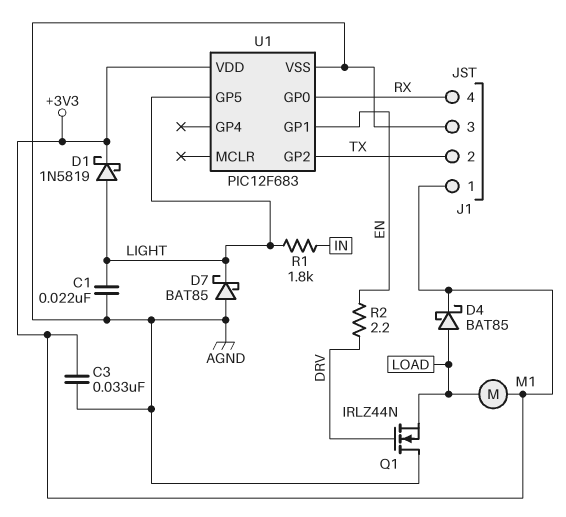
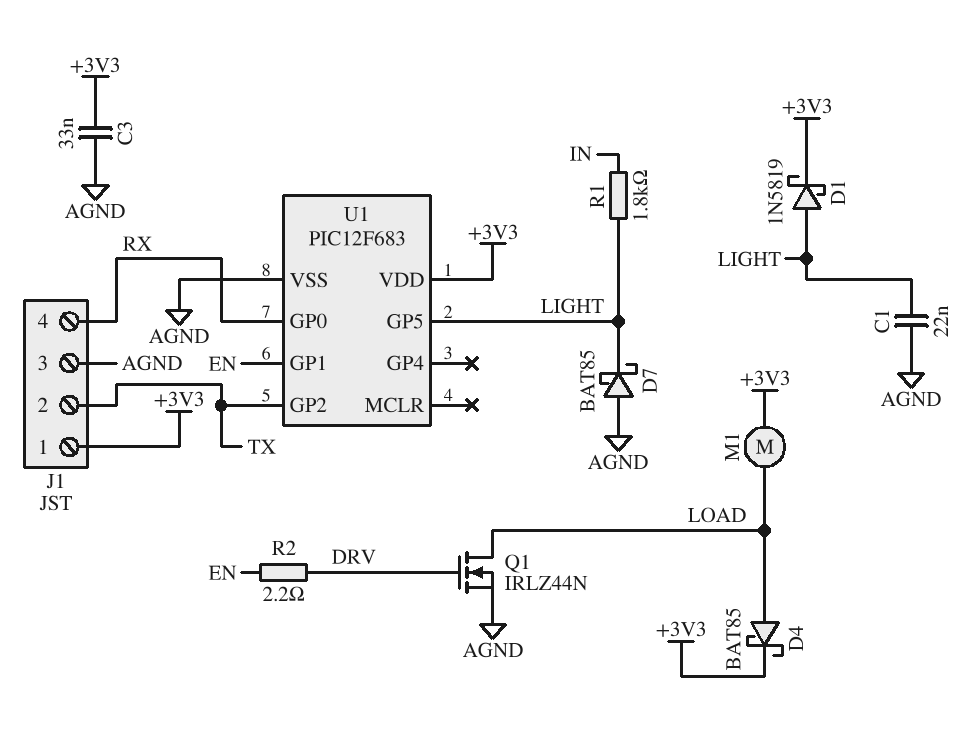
Q1: NMOS IRLZ44N (G DRV, D AGND, S LOAD) -> NMOS IRLZ44N (G DRV, D LOAD, S AGND)

